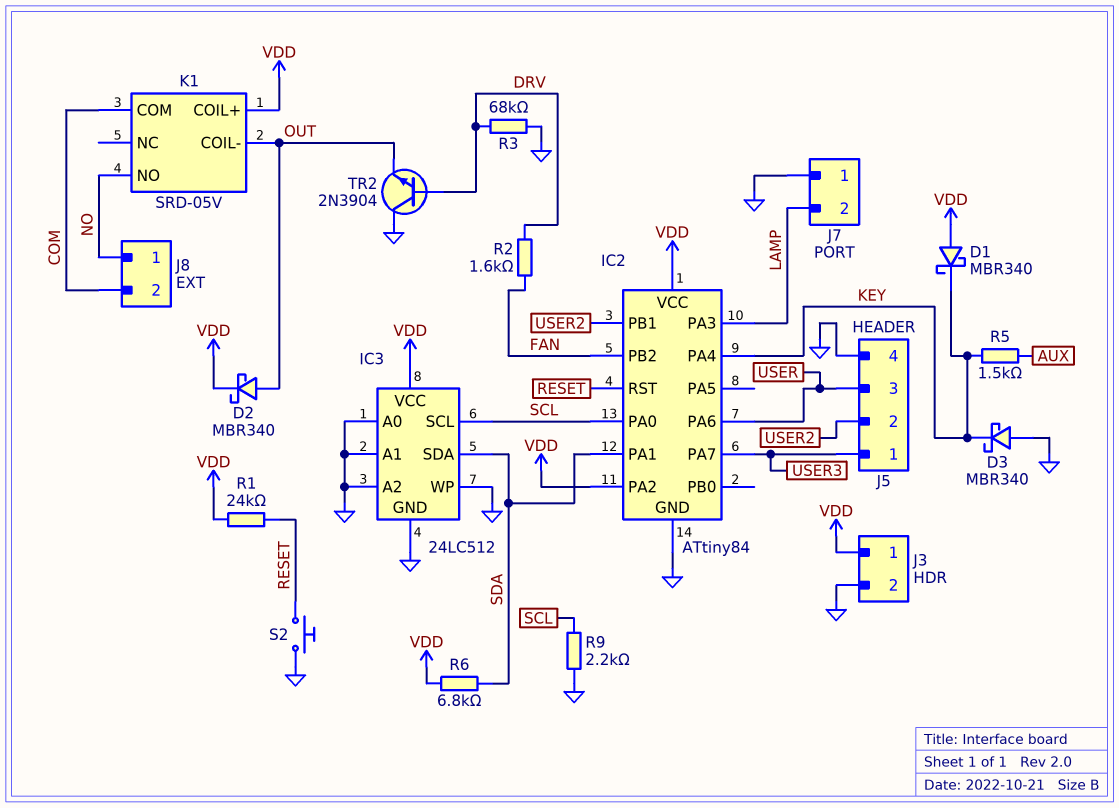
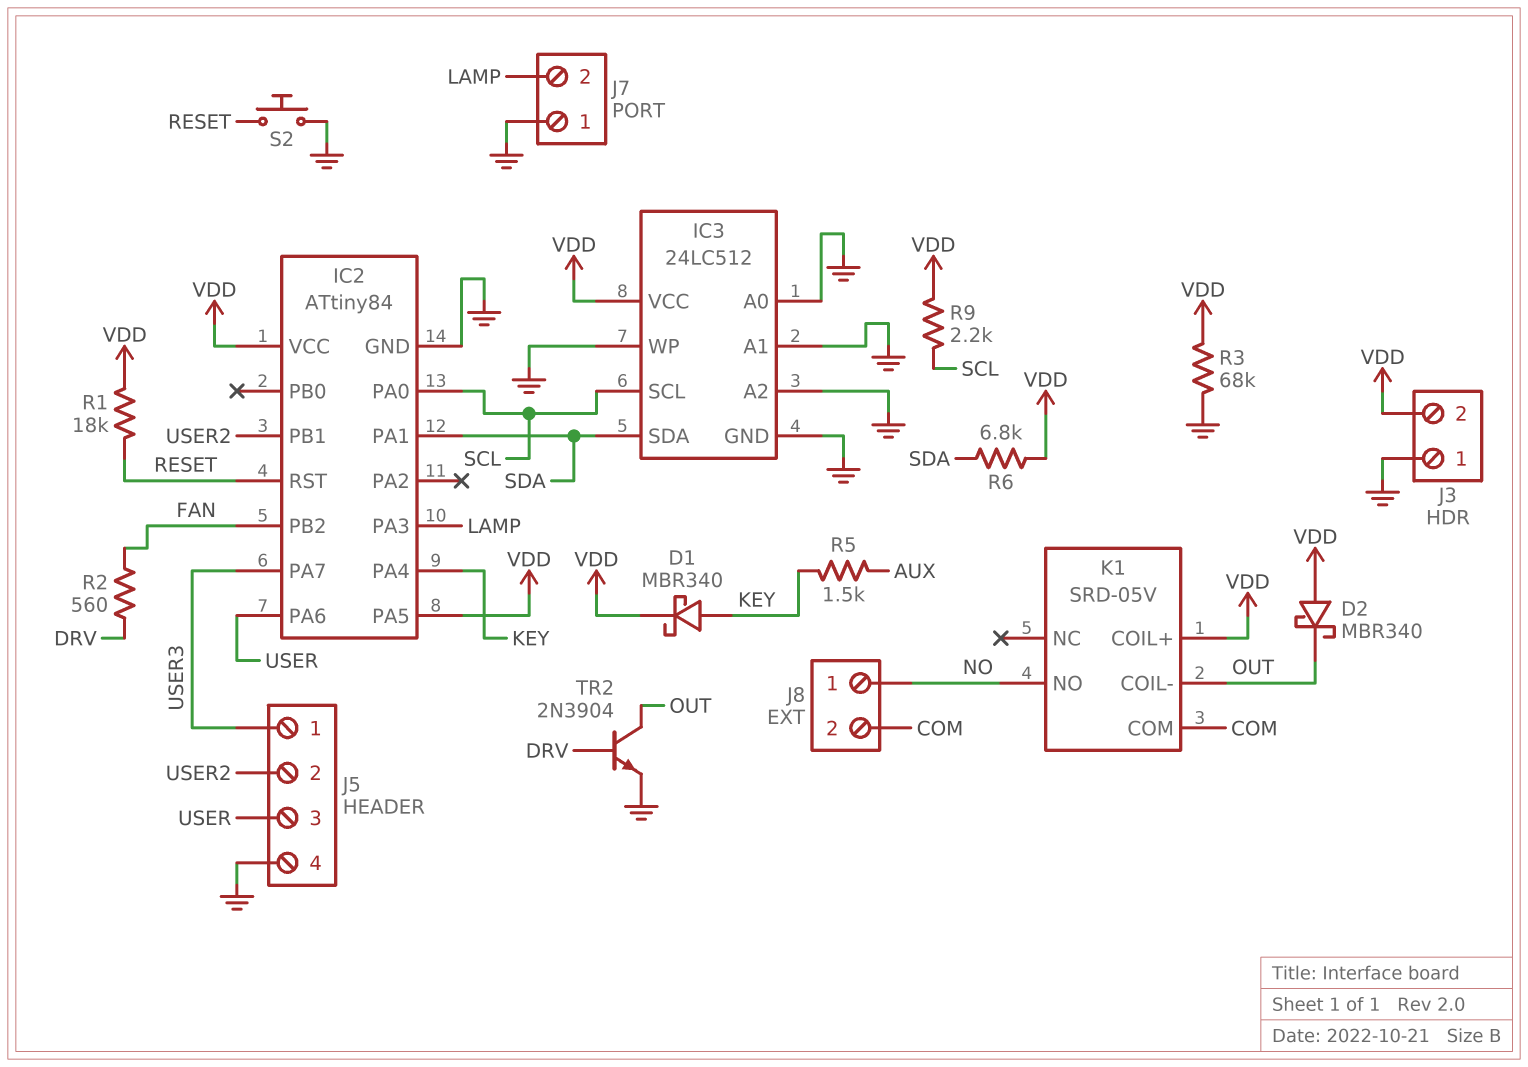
D1: schottky MBR340 (A VDD, K KEY) -> schottky MBR340 (A KEY, K VDD)
D2: schottky MBR340 (A OUT, K VDD) -> schottky MBR340 (A VDD, K OUT)
D3: schottky MBR340 (A GND, K KEY) -> none
IC2 pin PA2: VDD -> none
IC2 pin PA5: none -> VDD
J3 pin 1: VDD -> GND
J3 pin 2: GND -> VDD
R1: 24k (RESET, VDD) -> 18k (RESET, VDD)
R2: 1.6k (DRV, FAN) -> 560 (DRV, FAN)
R3: 68k (DRV, GND) -> 68k (GND, VDD)
R9: 2.2k (GND, SCL) -> 2.2k (SCL, VDD)
TR2: NPN 2N3904 (B DRV, C GND, E OUT) -> NPN 2N3904 (B DRV, C OUT, E GND)

